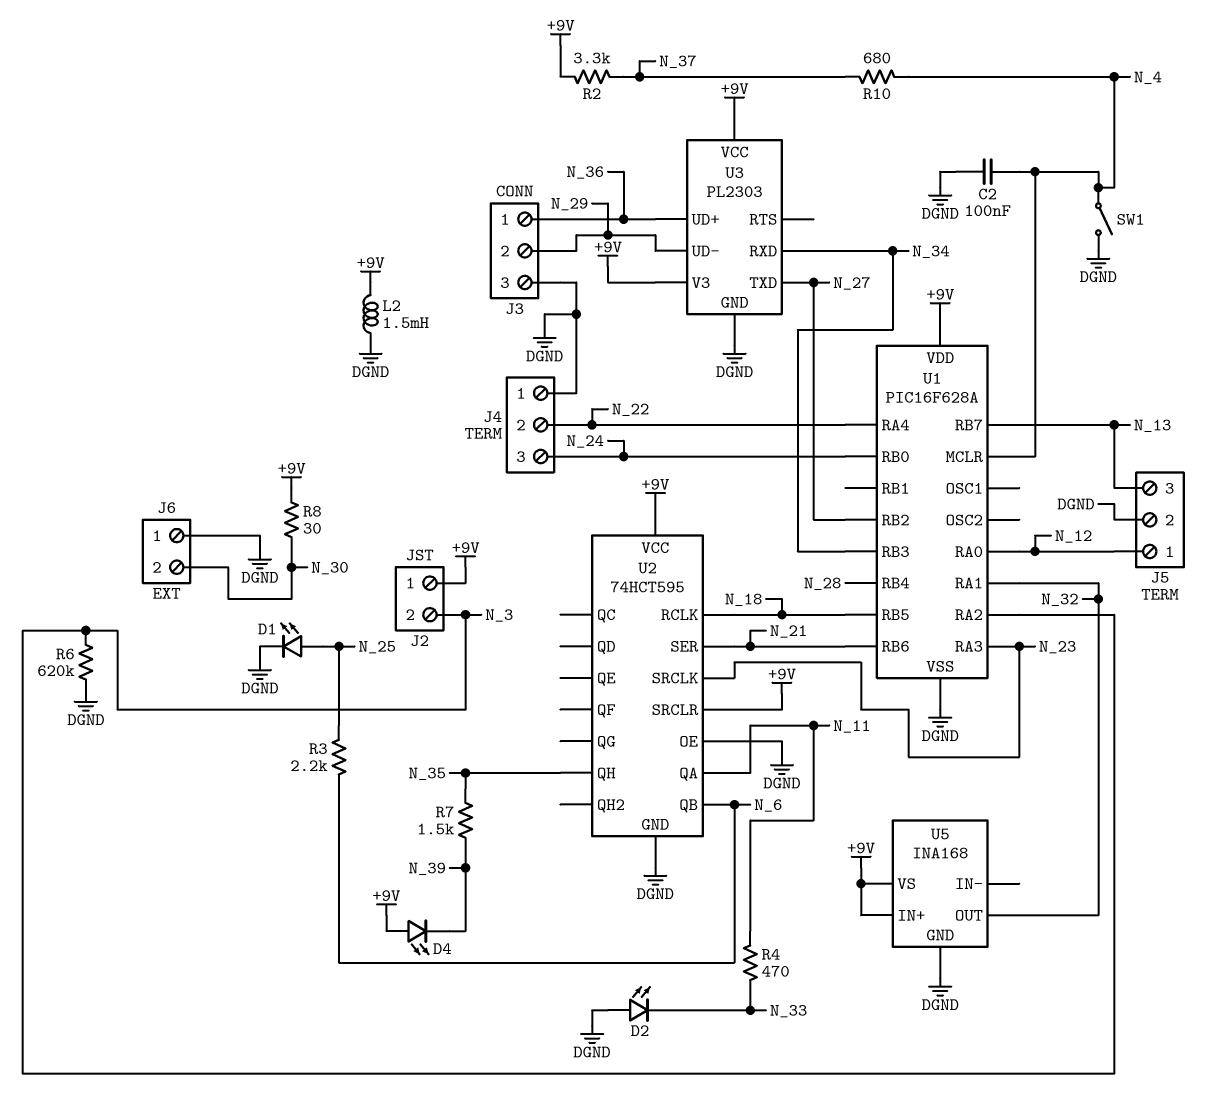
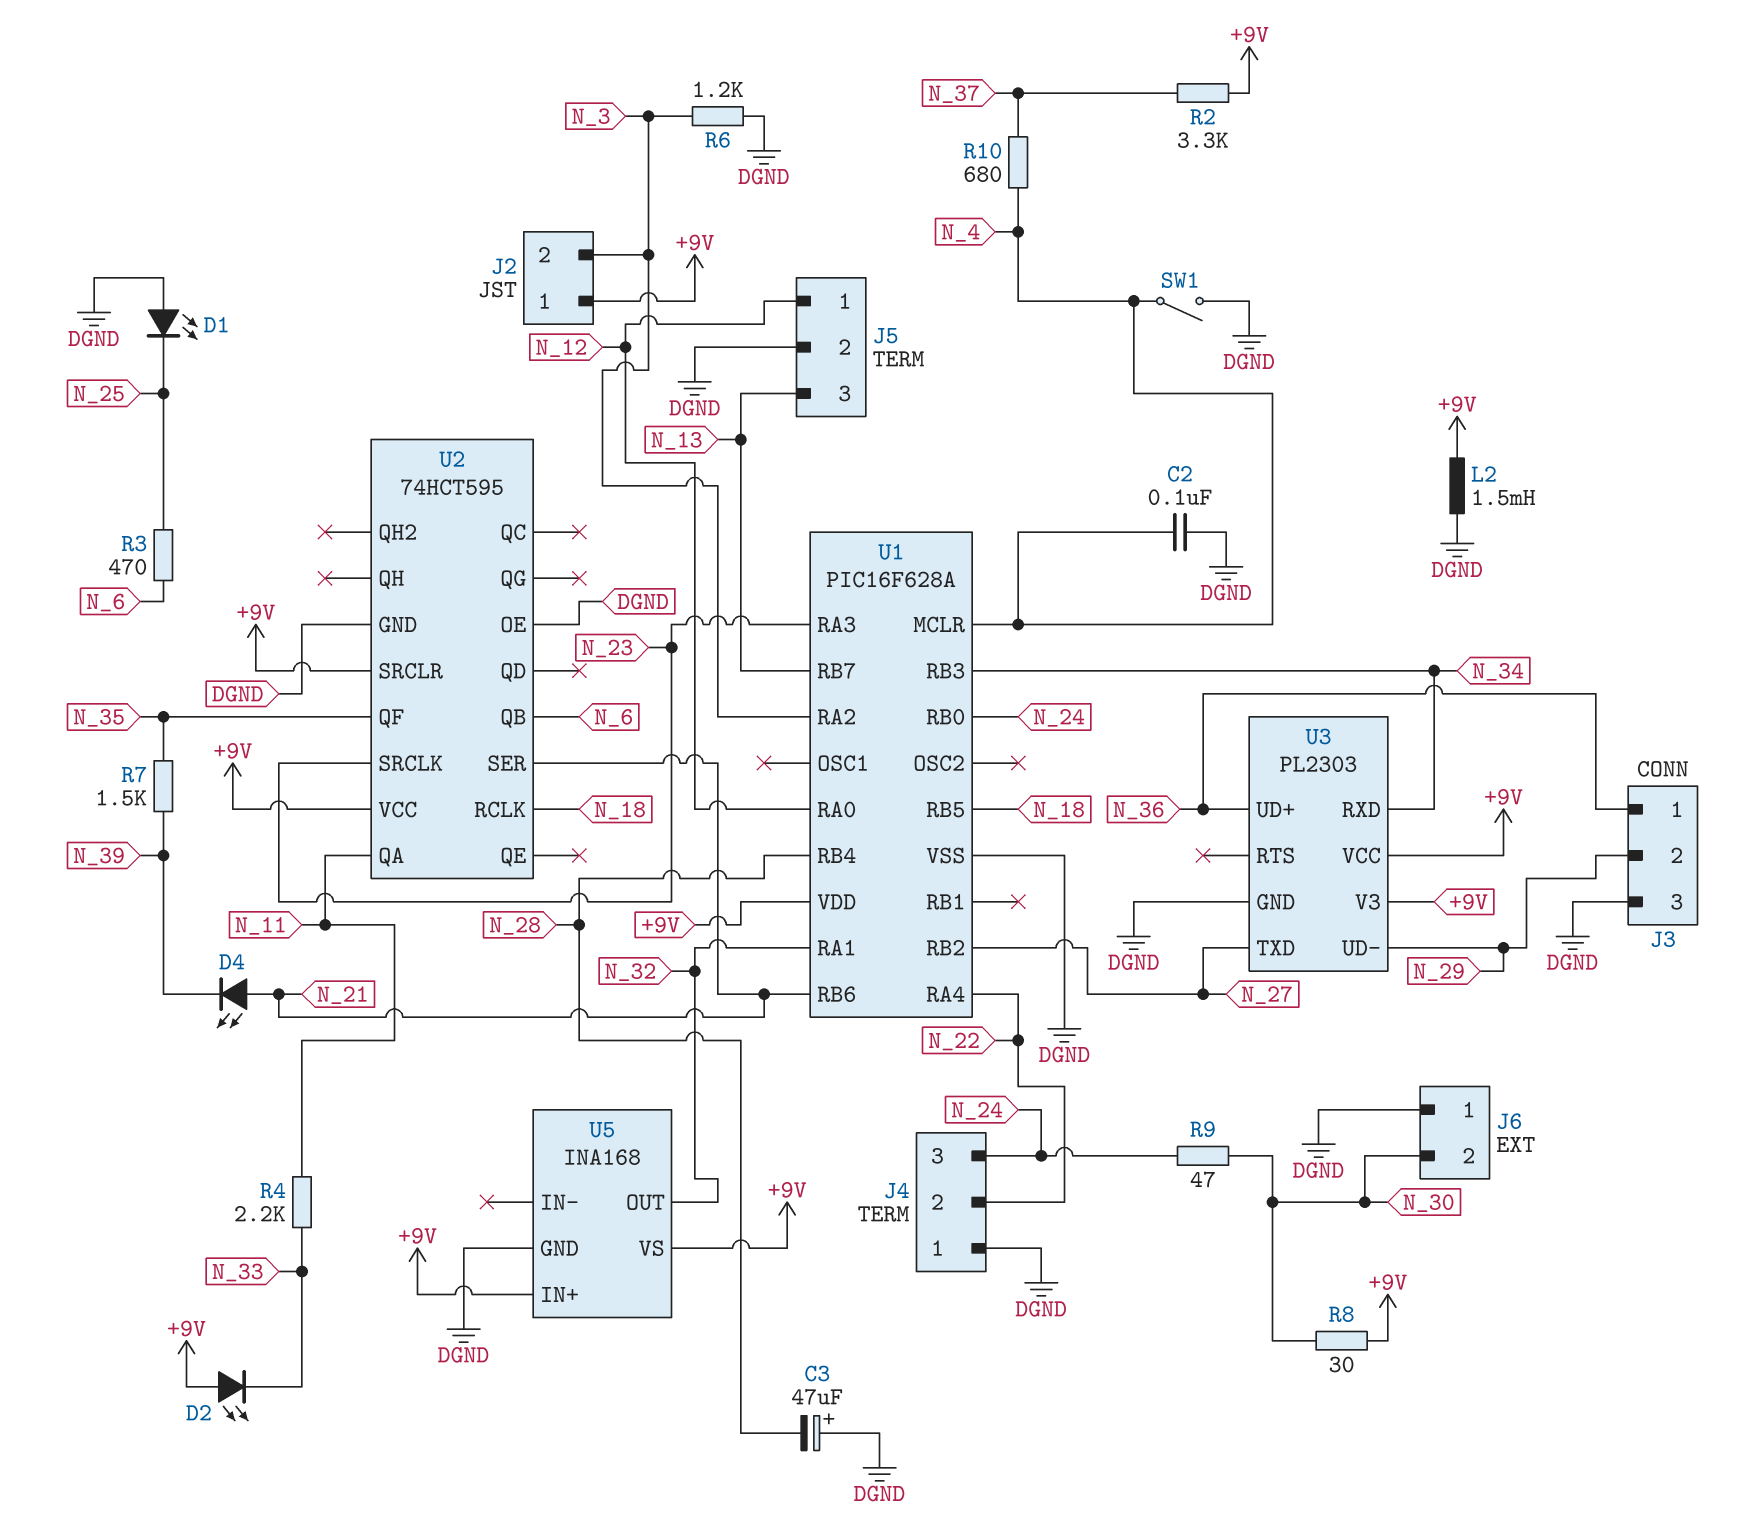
C3: none -> 47uF (plus DGND, minus N_28)
D1: LED (A N_25, K DGND) -> LED (A DGND, K N_25)
D2: LED (A DGND, K N_33) -> LED (A +9V, K N_33)
D4: LED (A +9V, K N_39) -> LED (A N_21, K N_39)
R3: 2.2k (N_6, N_25) -> 470 (N_6, N_25)
R4: 470 (N_11, N_33) -> 2.2k (N_11, N_33)
R6: 620k (DGND, N_3) -> 1.2k (DGND, N_3)
R9: none -> 47 (N_24, N_30)
U2 pin QF: none -> N_35
U2 pin QH: N_35 -> none

